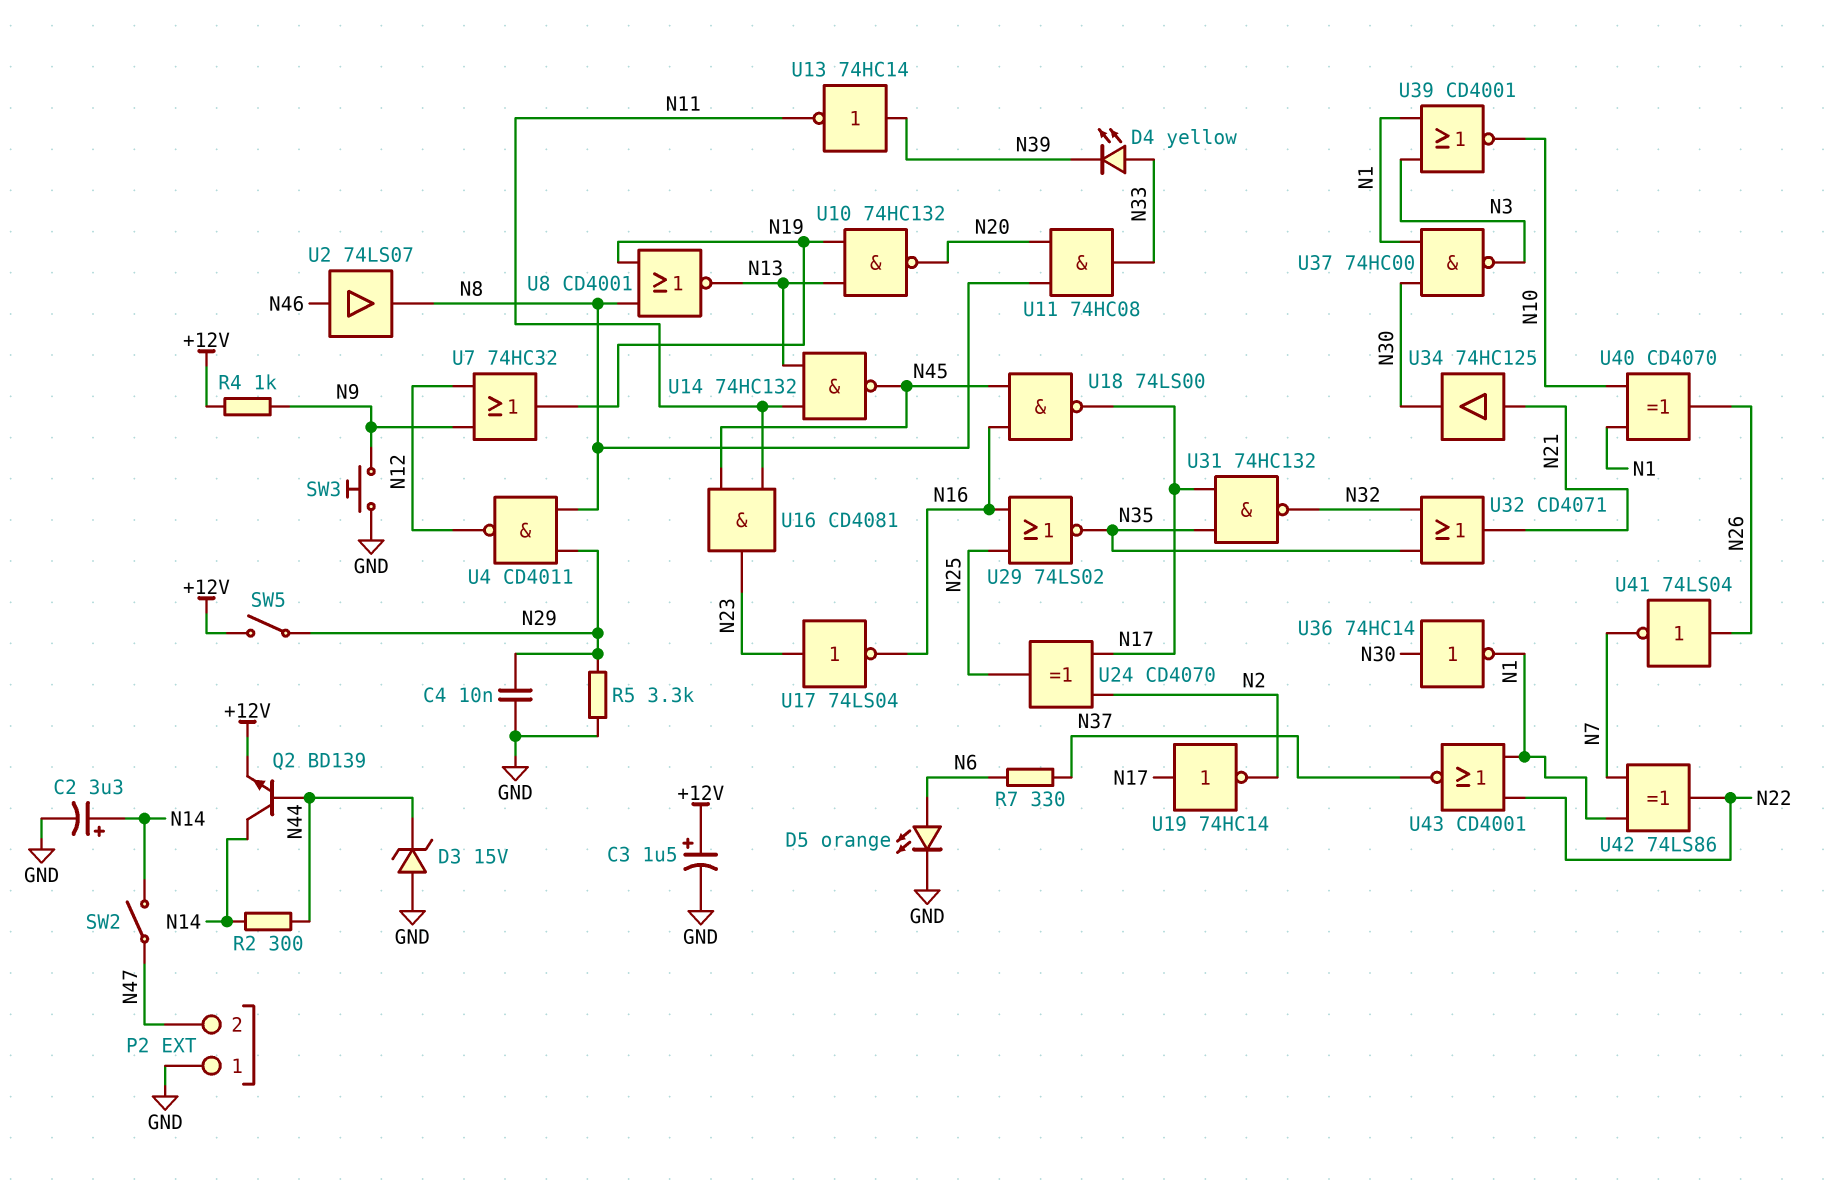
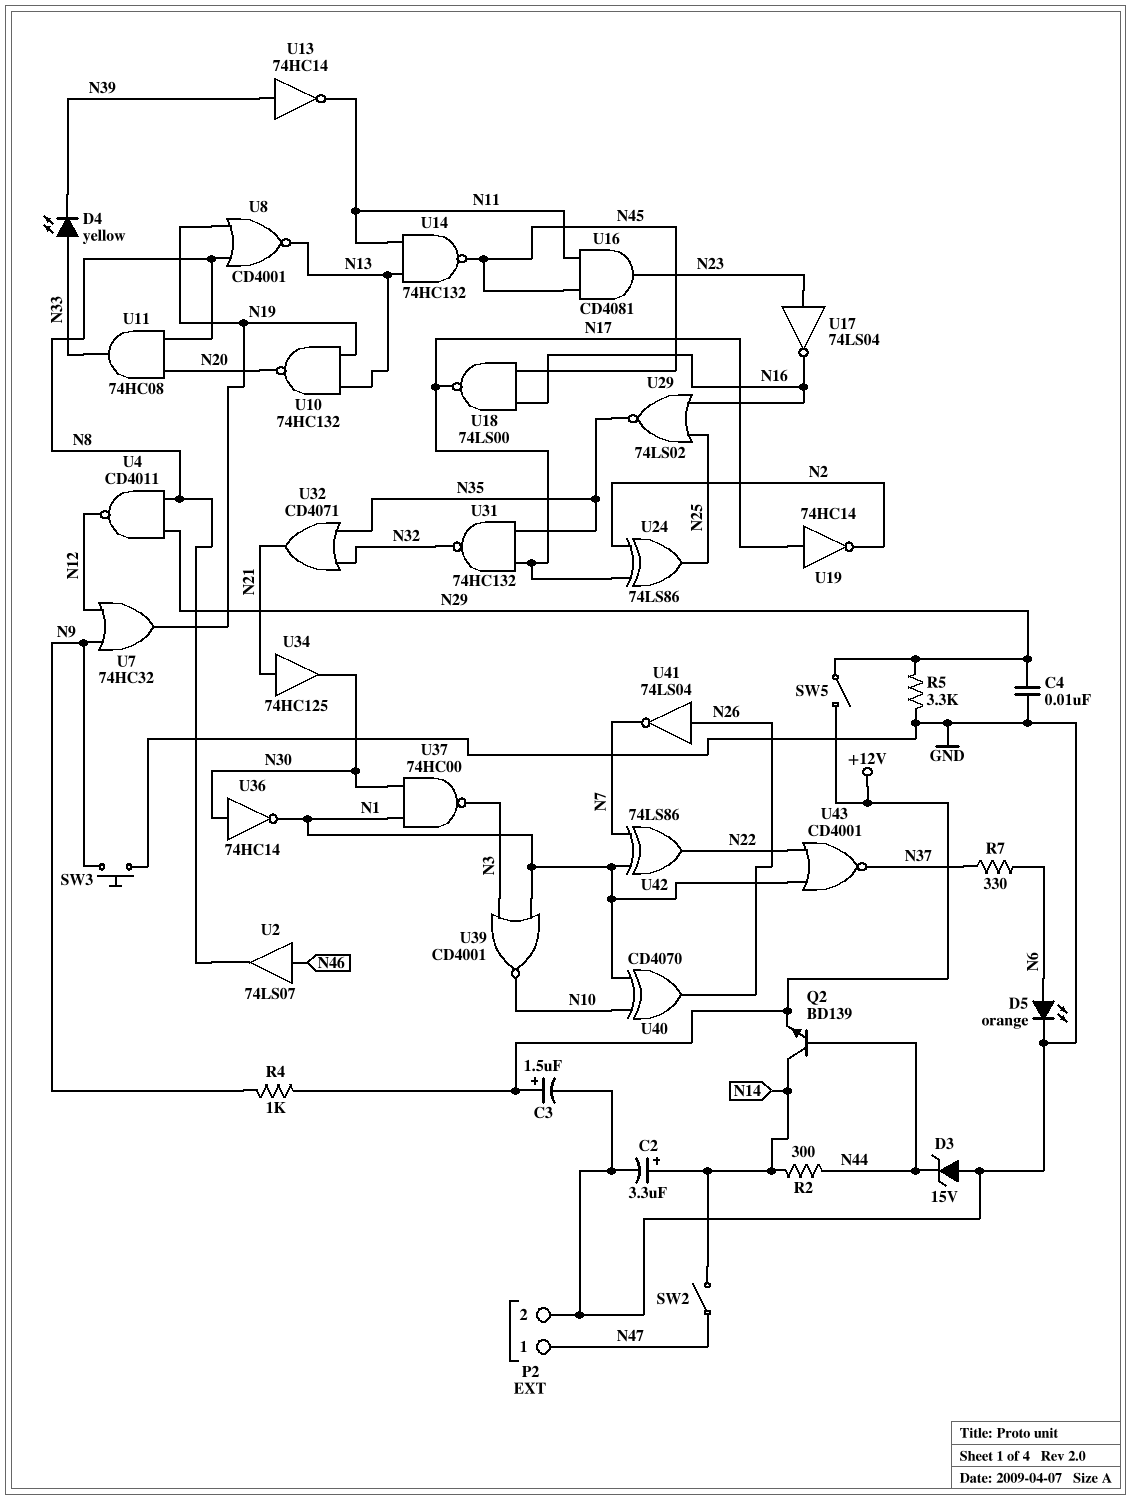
P2 pin 1: GND -> N47
P2 pin 2: N47 -> GND
U24: XOR CD4070 (in N2, in N17, out N25) -> XOR 74LS86 (in N2, in N17, out N25)

